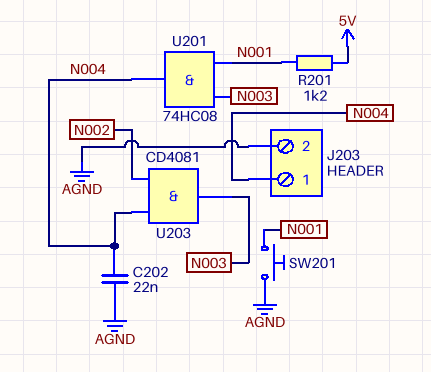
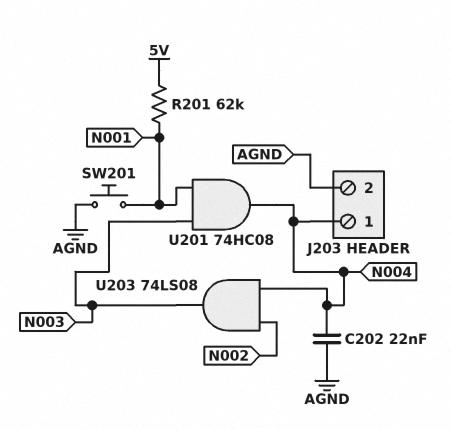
R201: 1.2k (5V, N001) -> 62k (5V, N001)
U203: AND CD4081 (in N002, in N004, out N003) -> AND 74LS08 (in N002, in N004, out N003)

